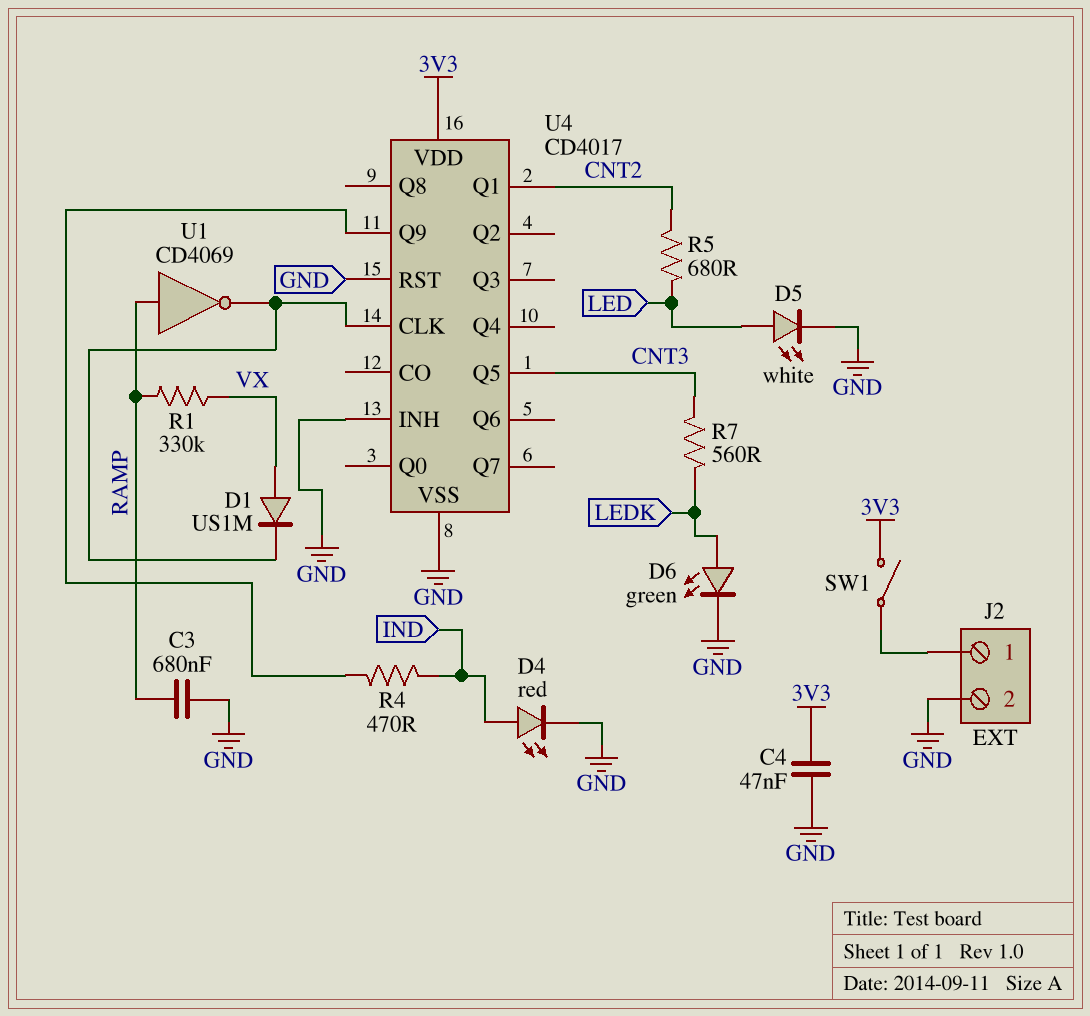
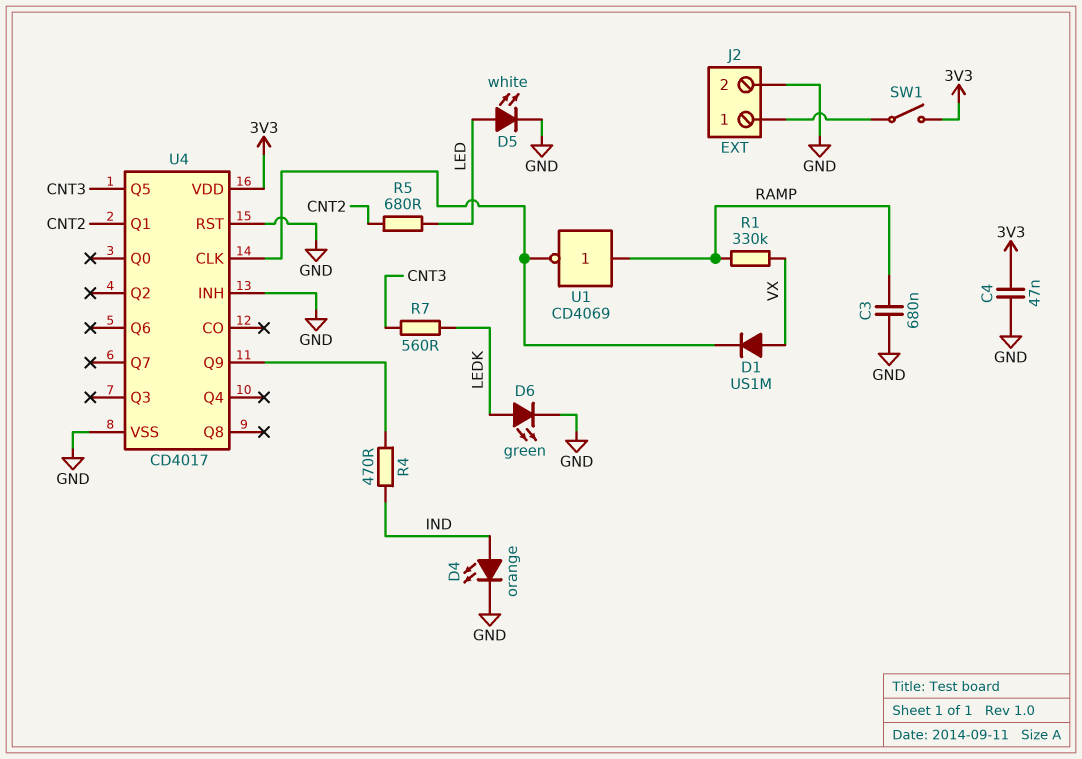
D4: LED red (A IND, K GND) -> LED orange (A IND, K GND)

